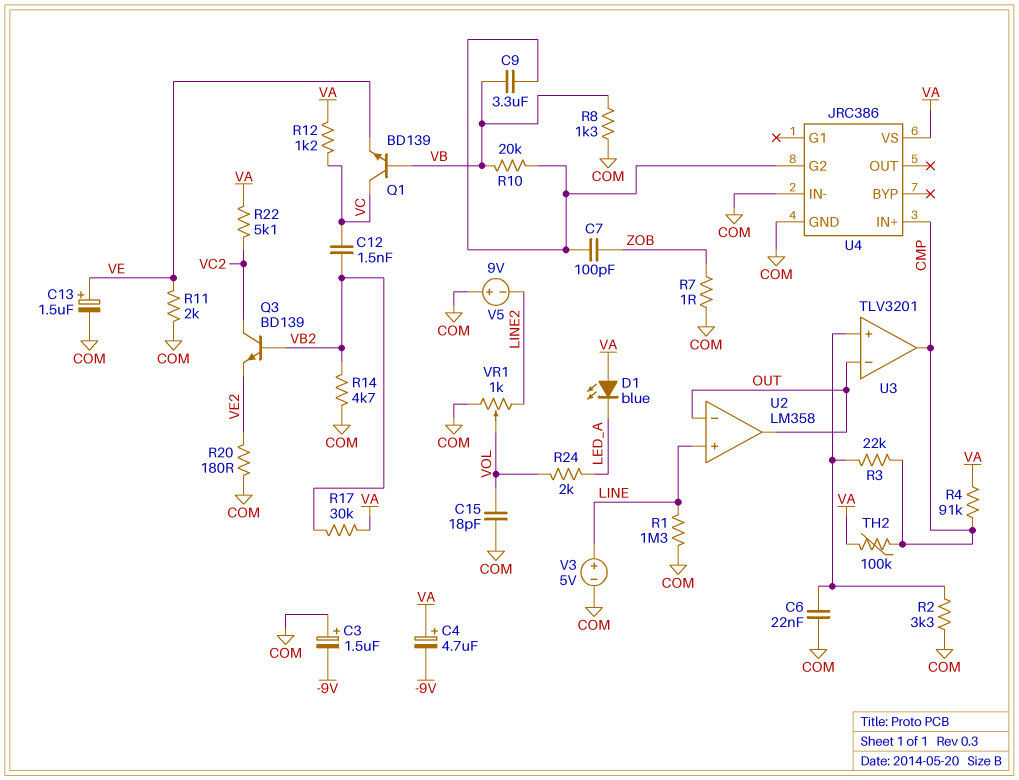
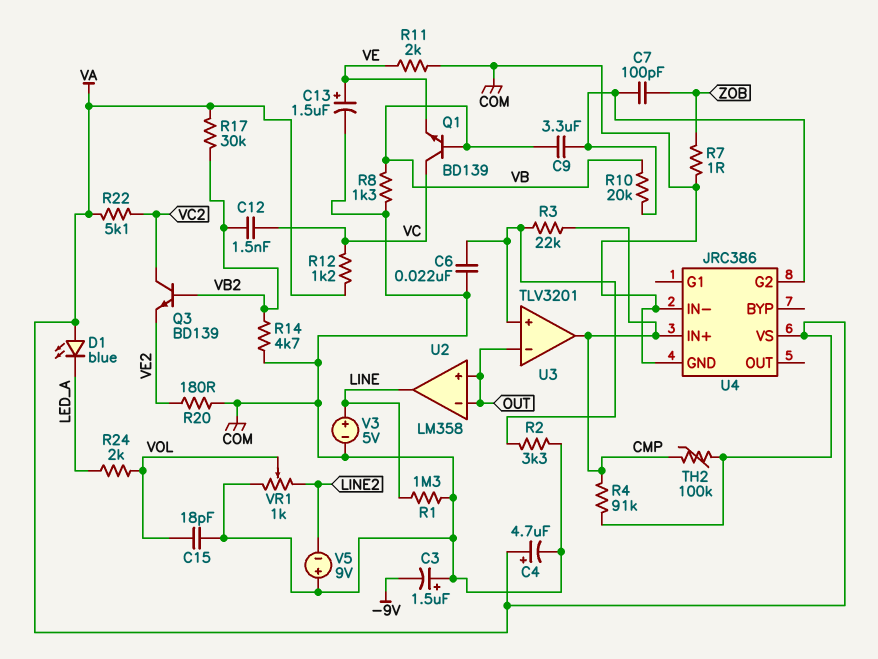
C4: 4.7uF (plus VA, minus -9V) -> 4.7uF (plus VA, minus COM)
U2 pin in+: LINE -> OUT
U2 pin out: OUT -> LINE

